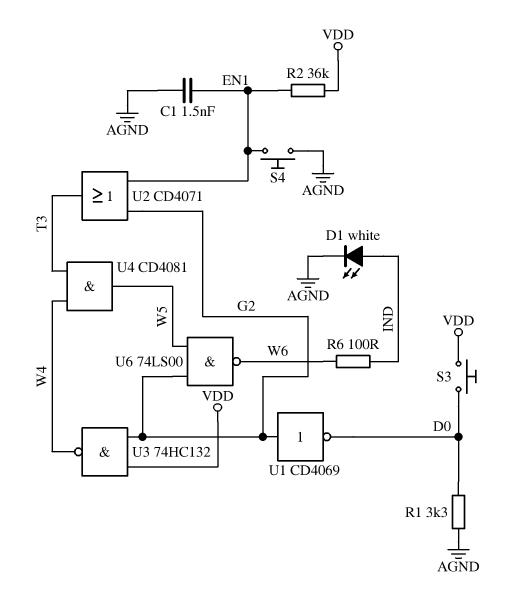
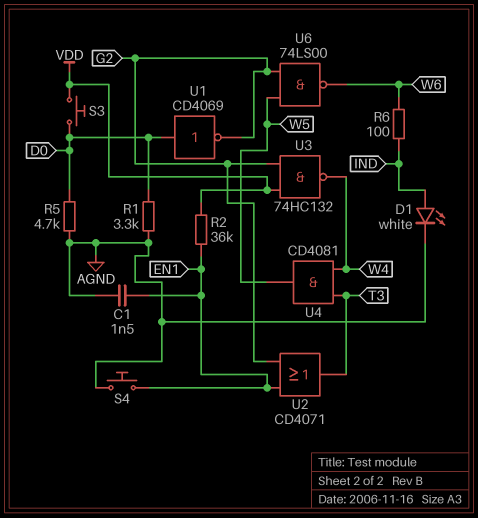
R5: none -> 4.7k (AGND, D0)
U1: NOT CD4069 (in G2, out D0) -> NOT CD4069 (in D0, out G2)

